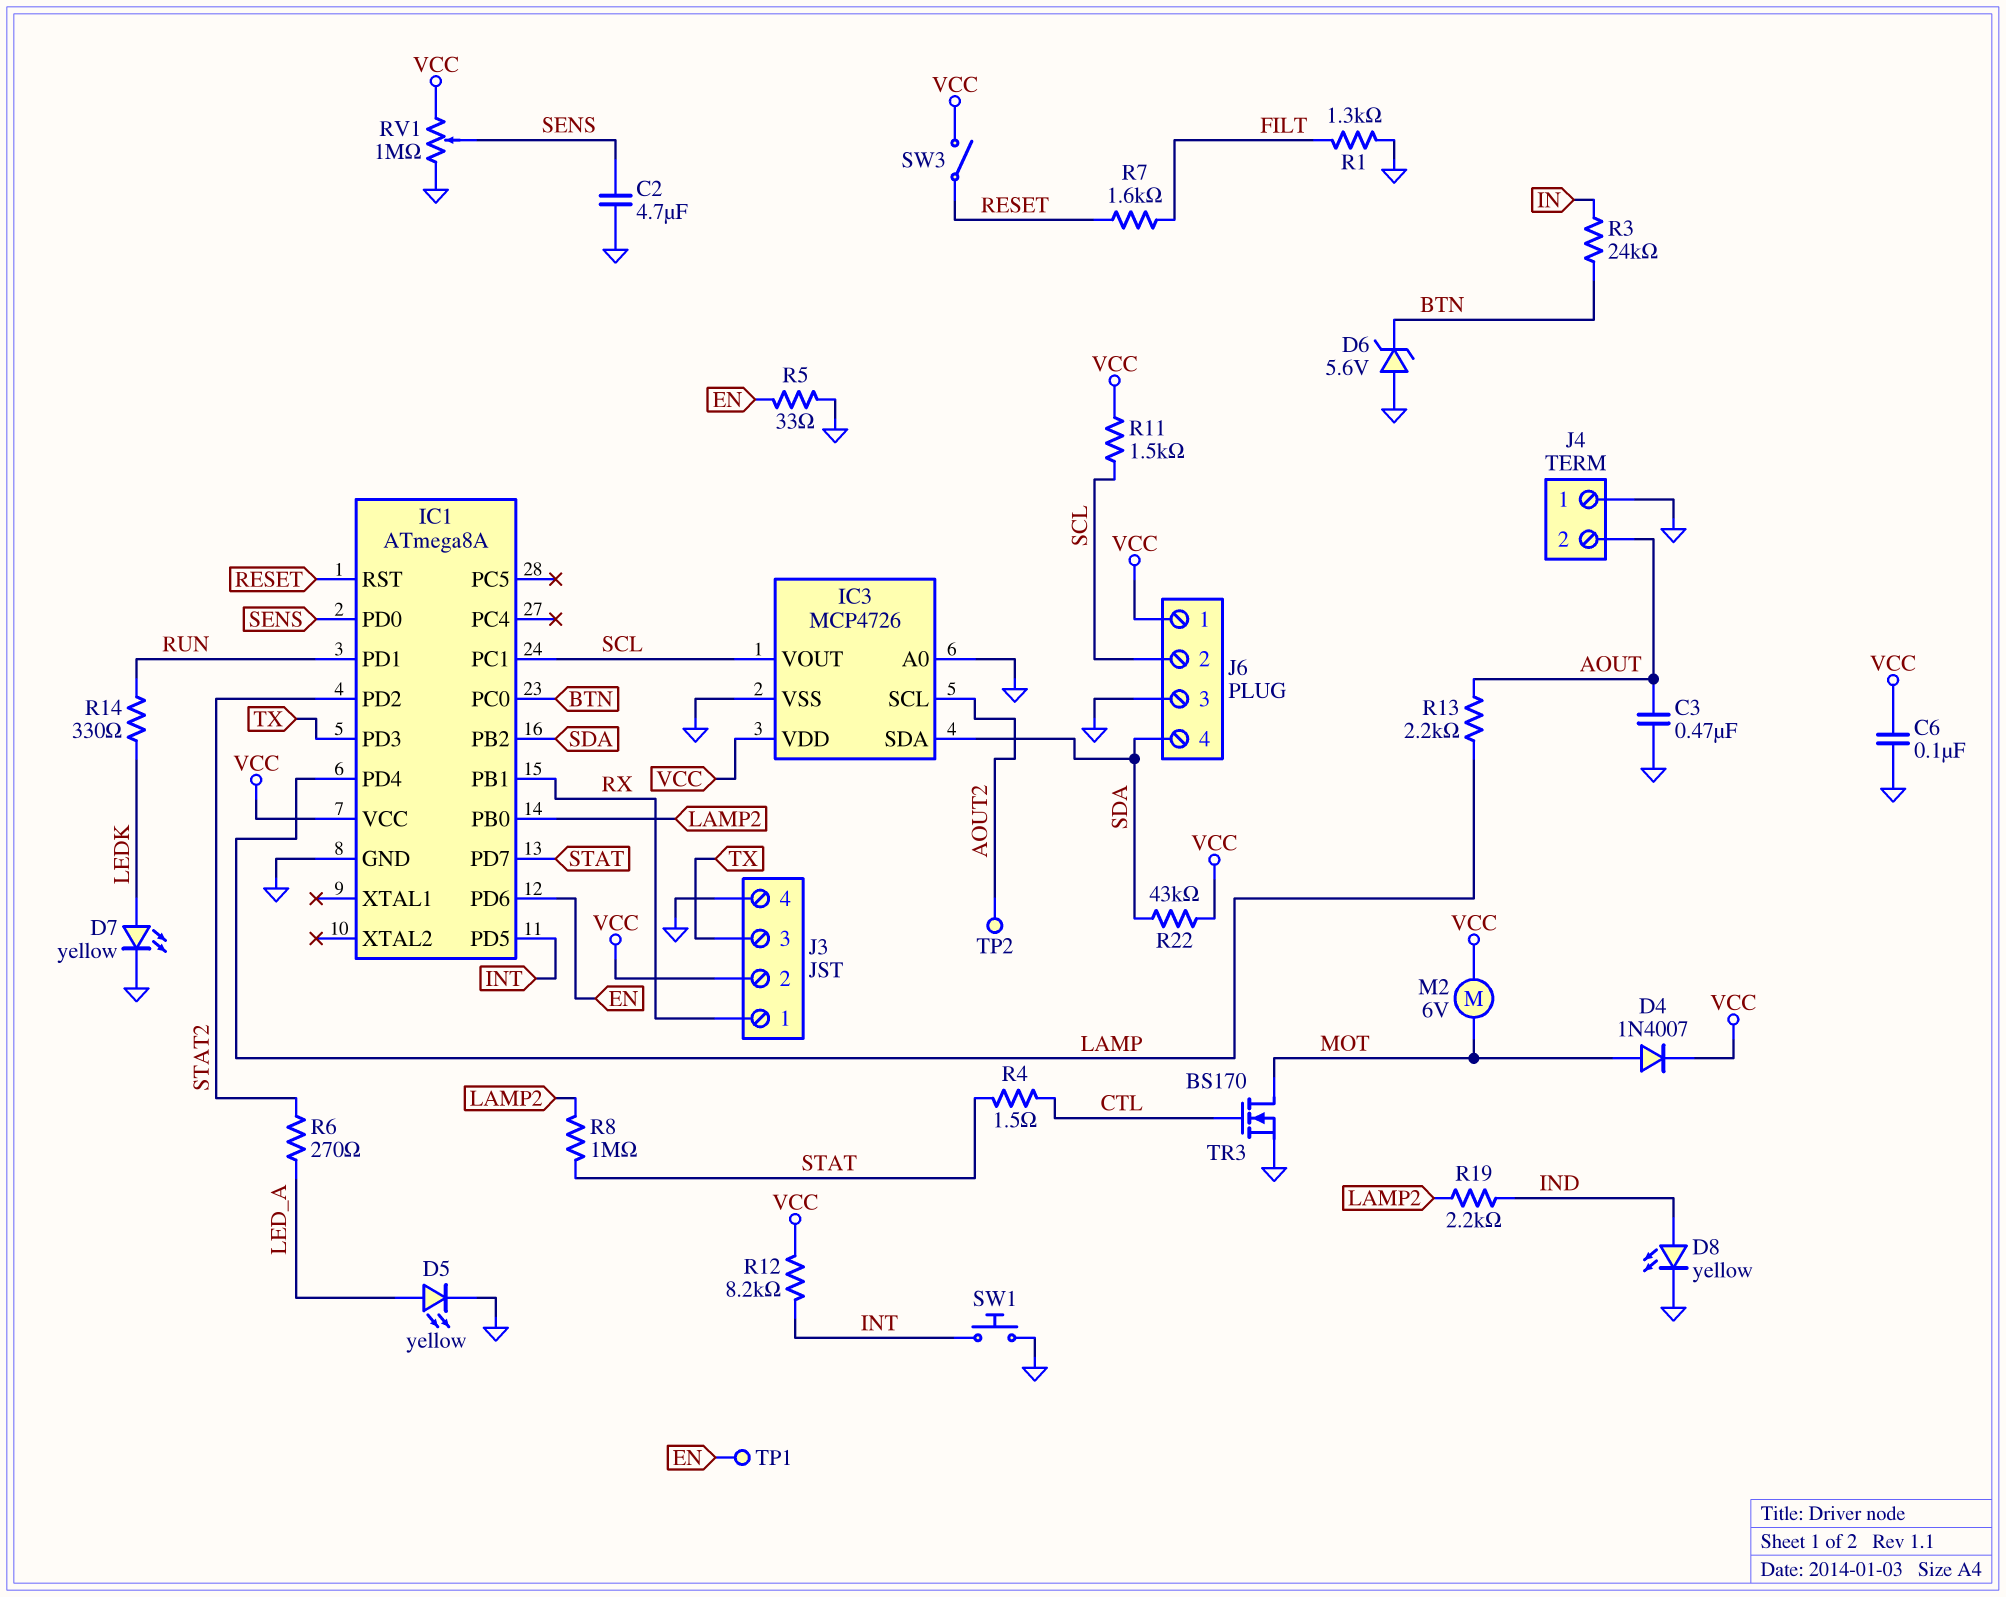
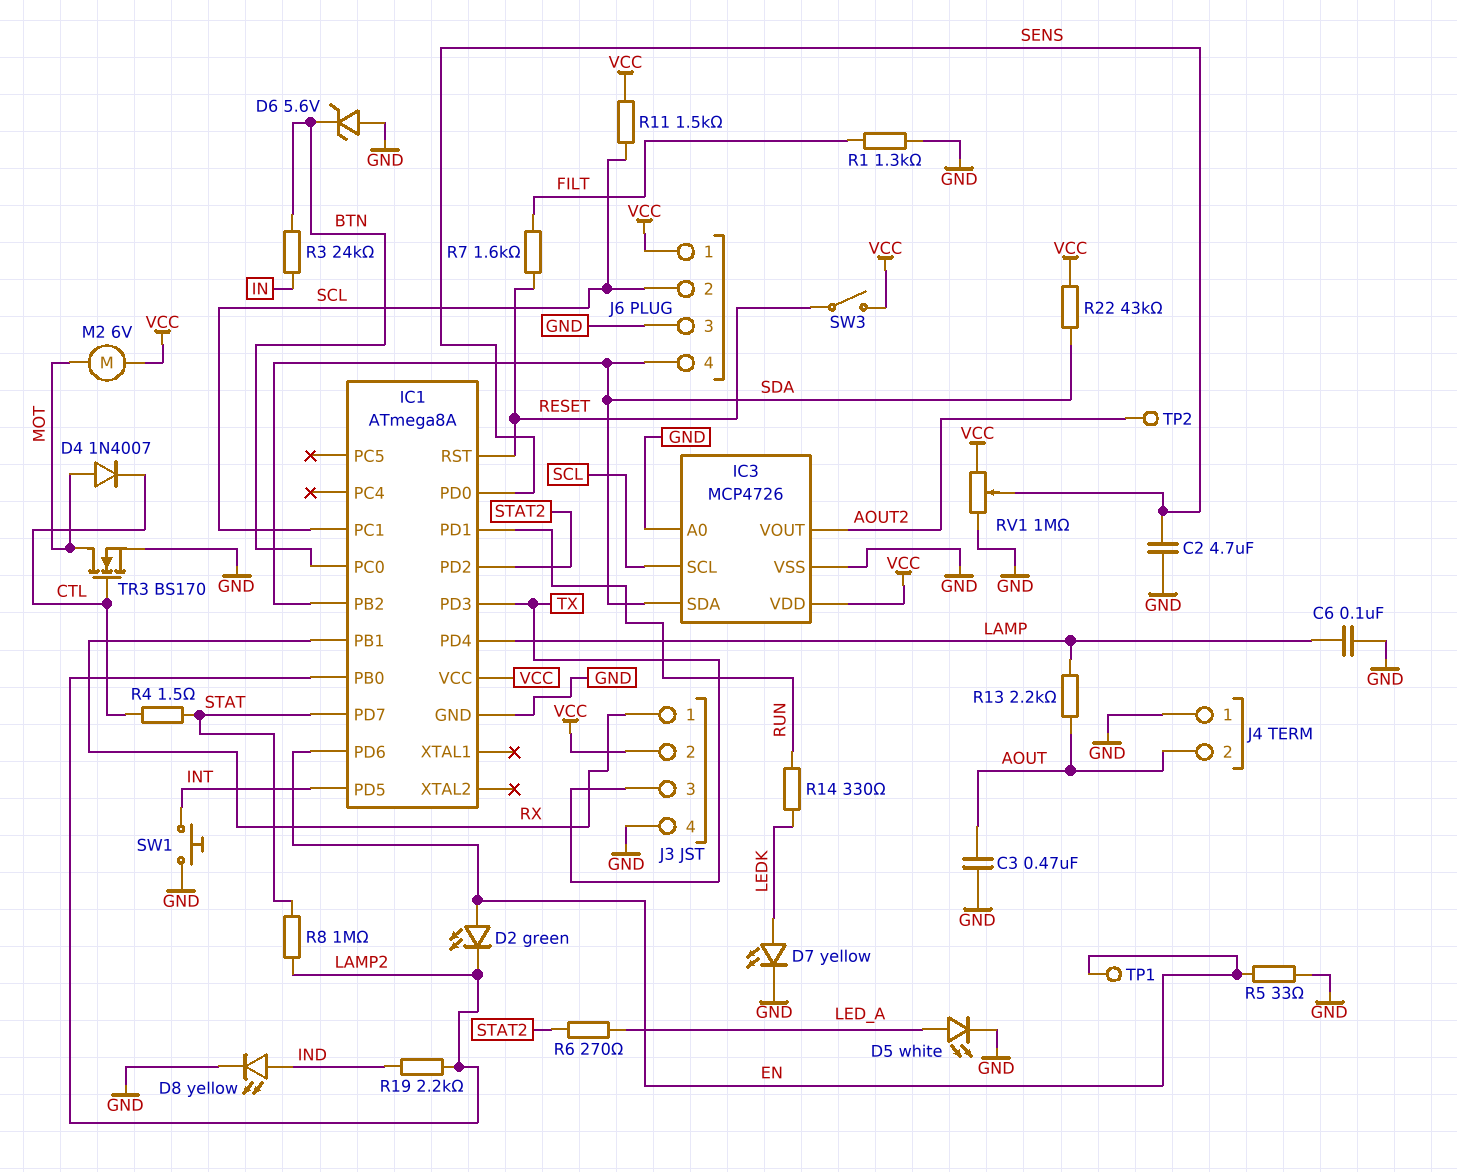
C6: 100nF (GND, VCC) -> 100nF (GND, LAMP)
D2: none -> LED green (A EN, K LAMP2)
D4: diode 1N4007 (A MOT, K VCC) -> diode 1N4007 (A MOT, K CTL)
D5: LED yellow (A LED_A, K GND) -> LED white (A LED_A, K GND)
IC3 pin SCL: AOUT2 -> SCL
IC3 pin VOUT: SCL -> AOUT2
R12: 8.2k (INT, VCC) -> none

